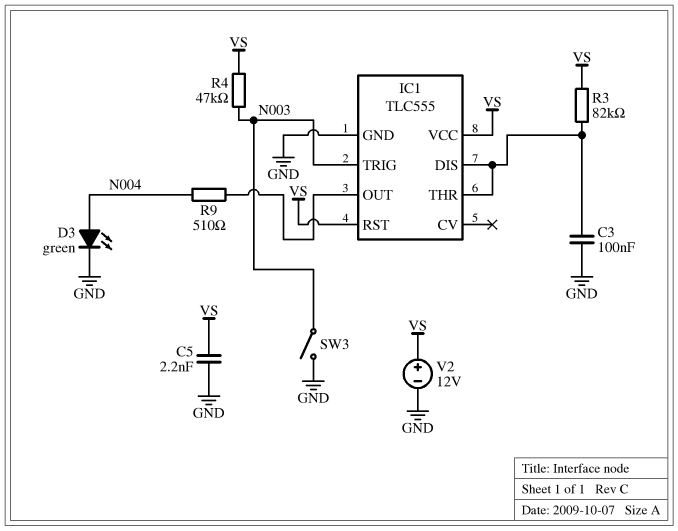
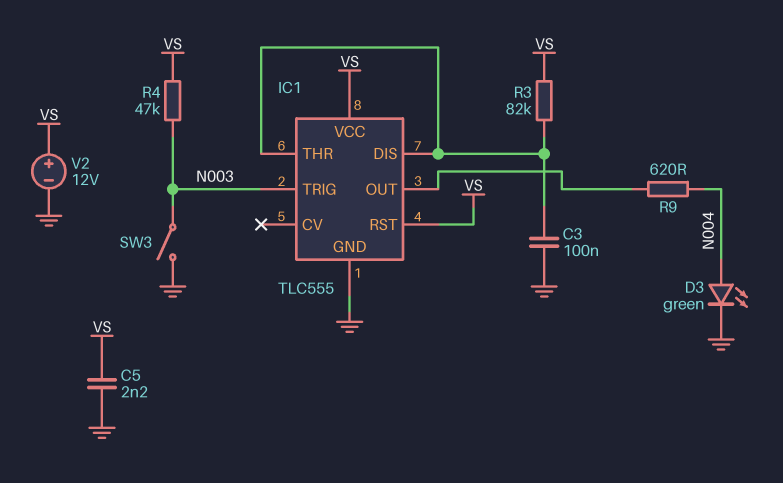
R9: 510 (IC1/OUT, N004) -> 620 (IC1/OUT, N004)

